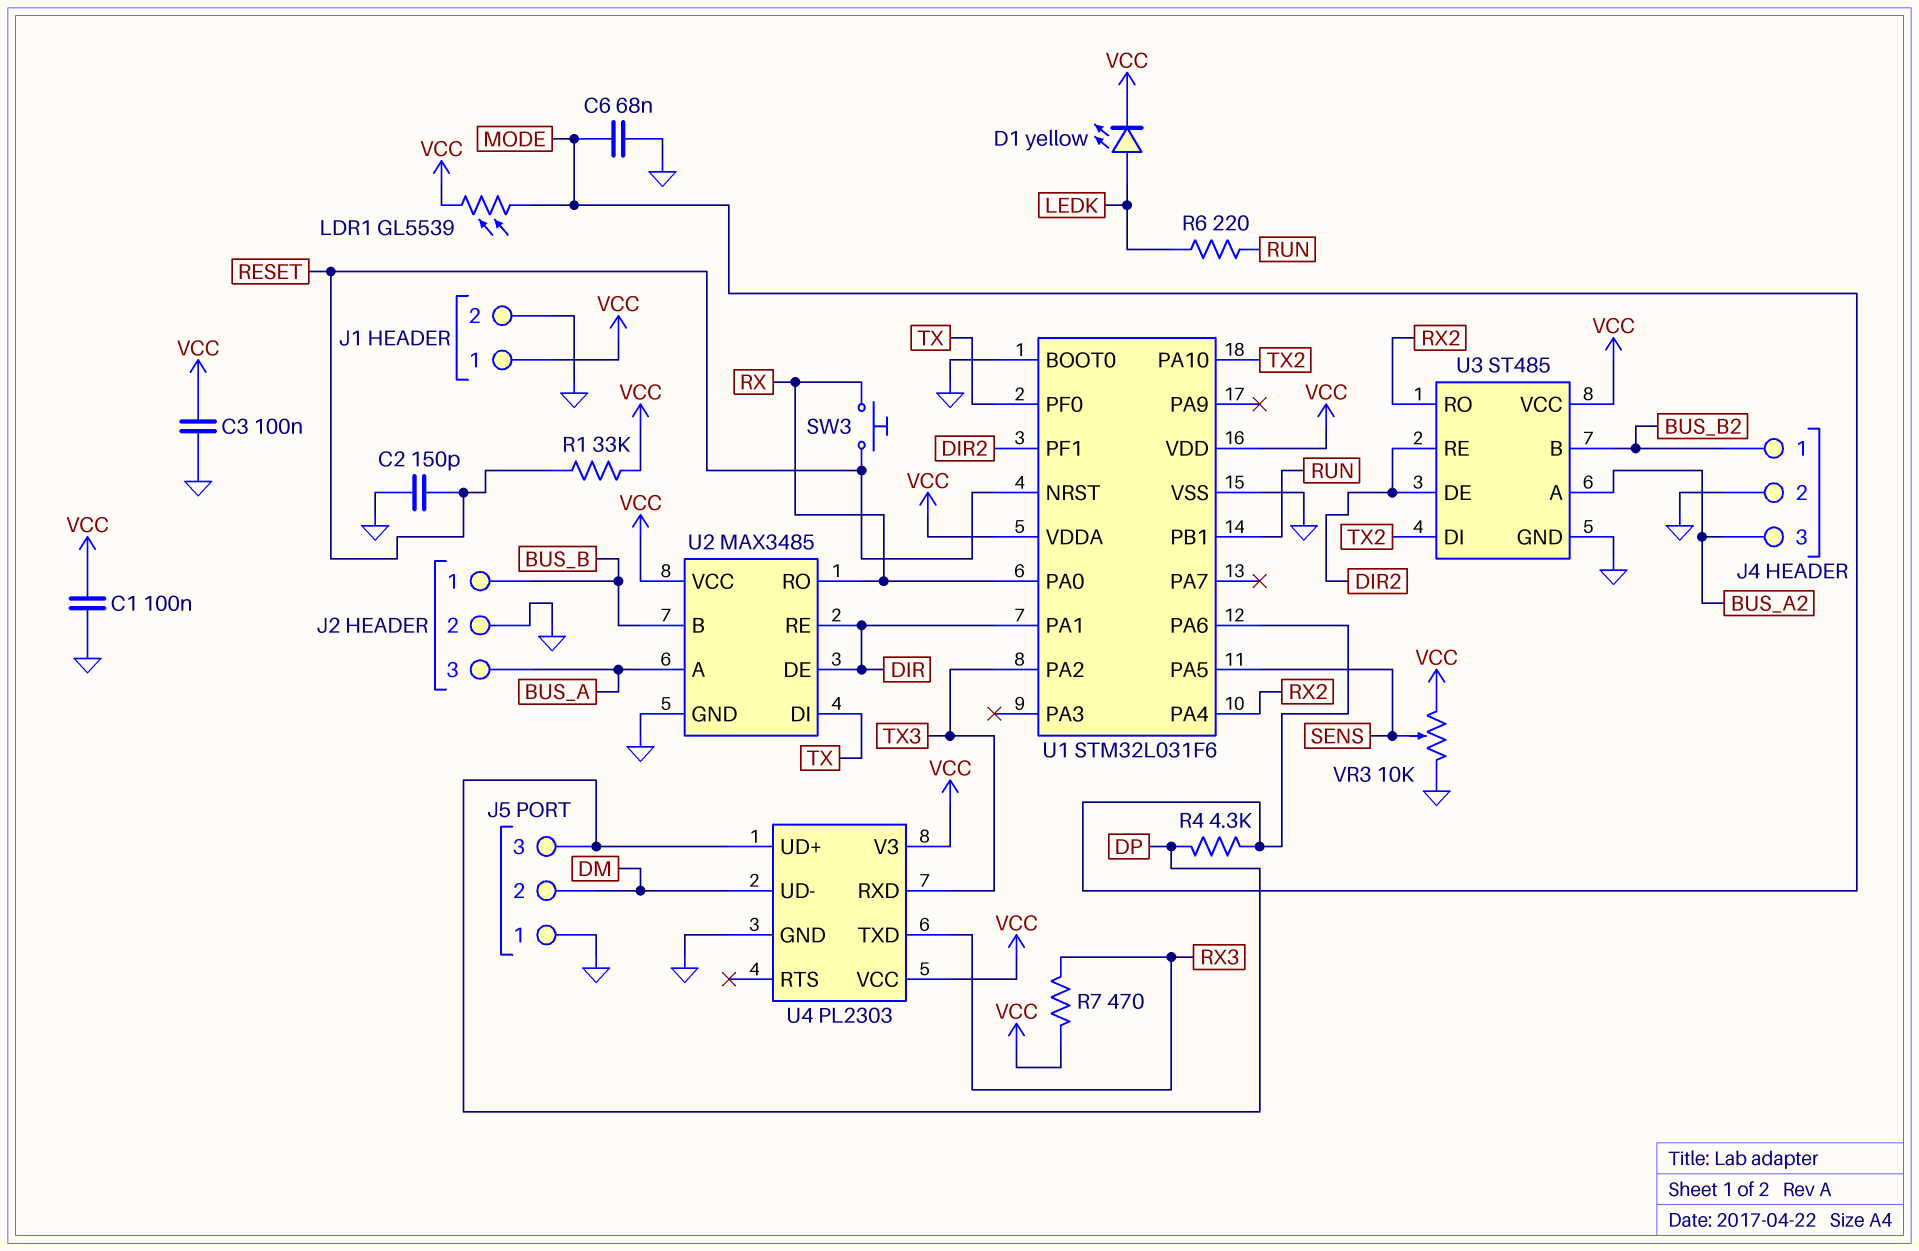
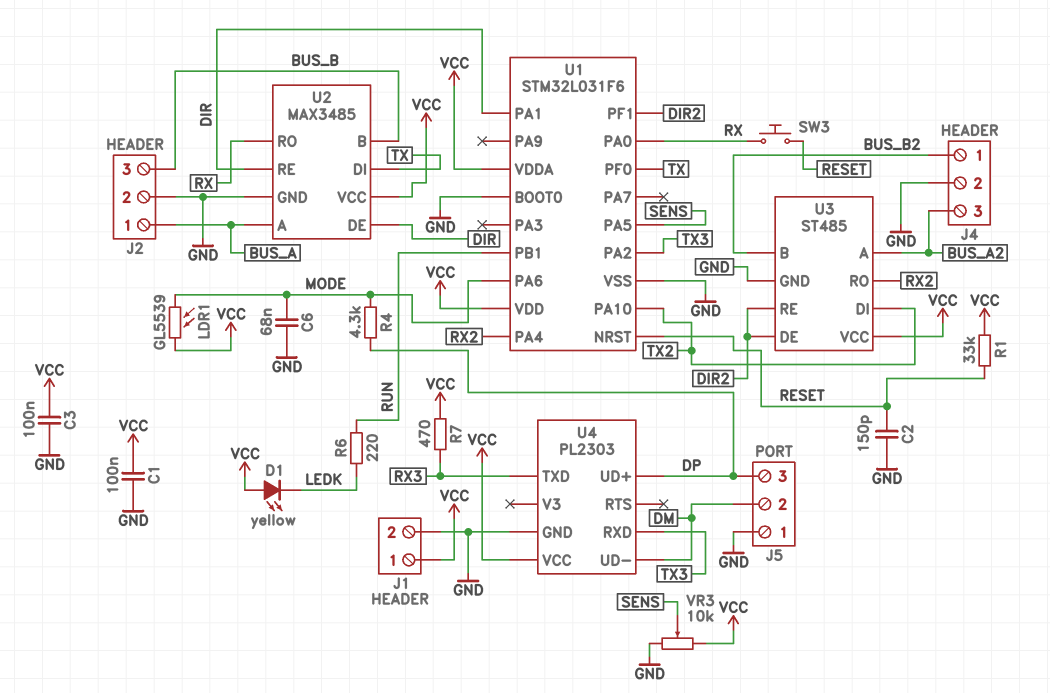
D1: LED yellow (A LEDK, K VCC) -> LED yellow (A VCC, K LEDK)
J2 pin 1: BUS_B -> BUS_A
J2 pin 3: BUS_A -> BUS_B
U4 pin V3: VCC -> none

